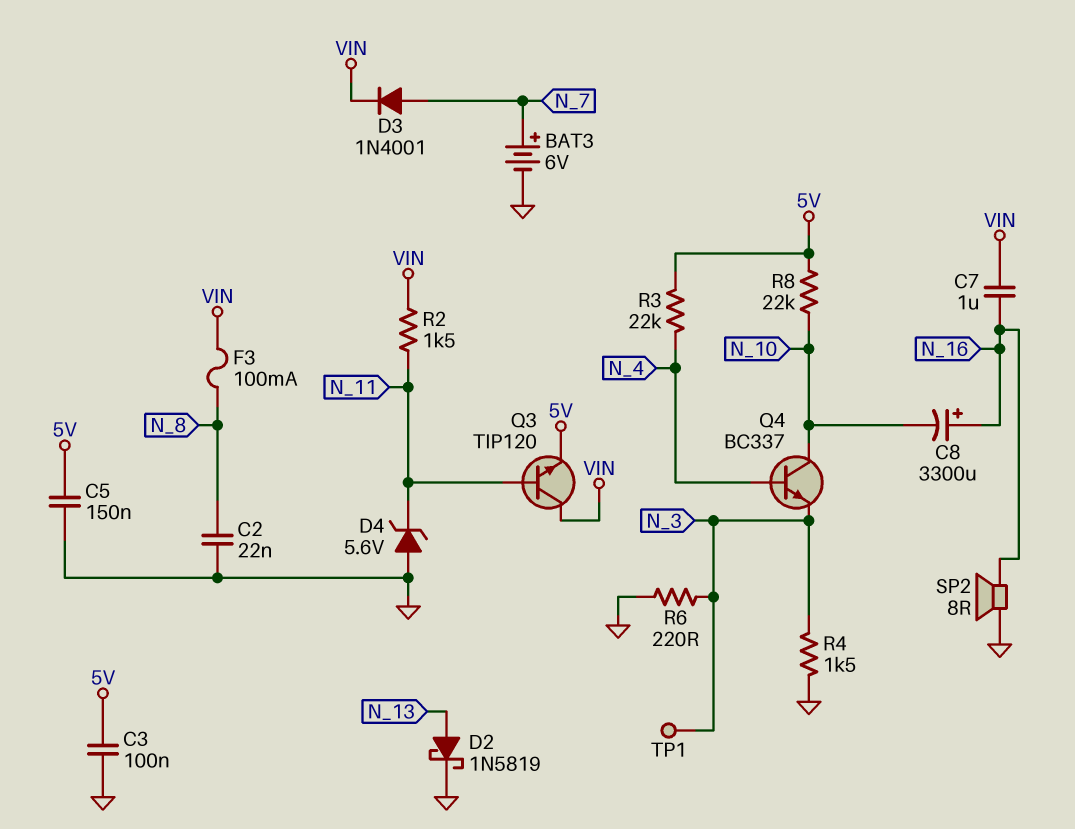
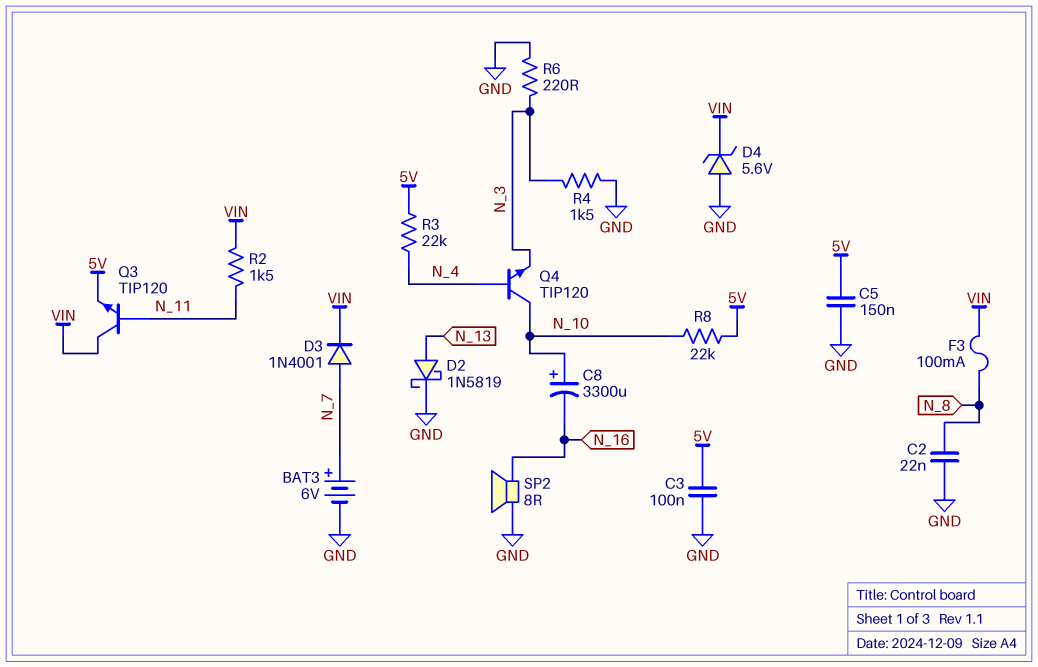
C7: 1uF (N_16, VIN) -> none
C8: 3300uF (plus N_16, minus N_10) -> 3300uF (plus N_10, minus N_16)
D4: zener 5.6V (A GND, K N_11) -> zener 5.6V (A GND, K VIN)
Q4: NPN BC337 (B N_4, C N_10, E N_3) -> NPN TIP120 (B N_4, C N_10, E N_3)
TP1: test point (N_3) -> none

